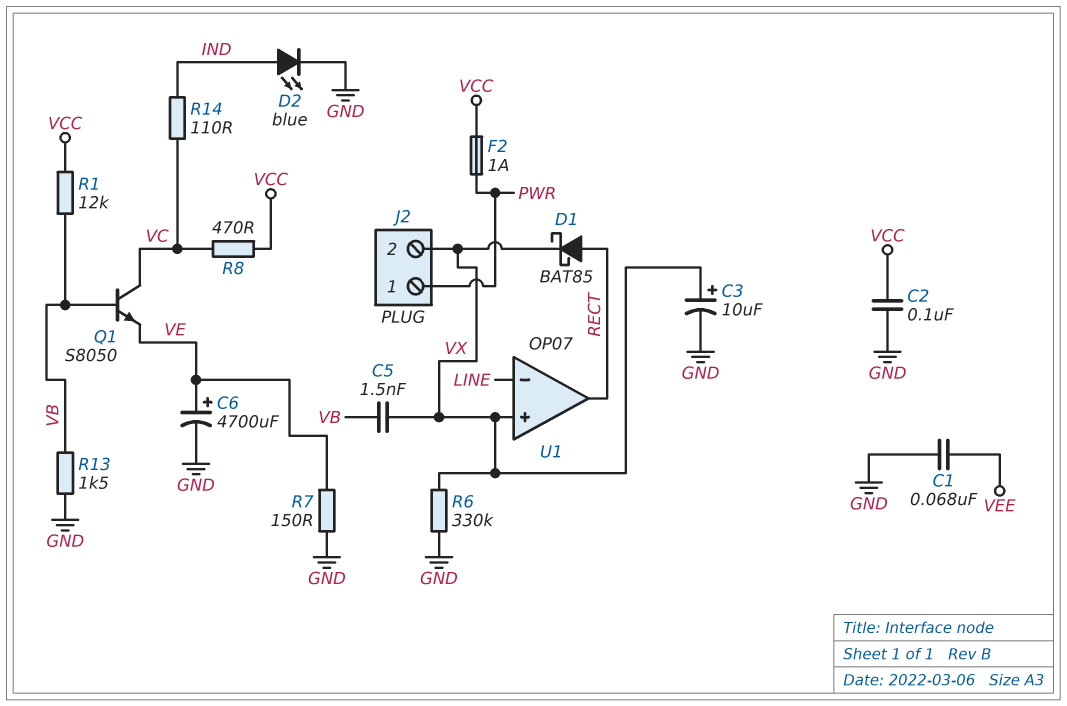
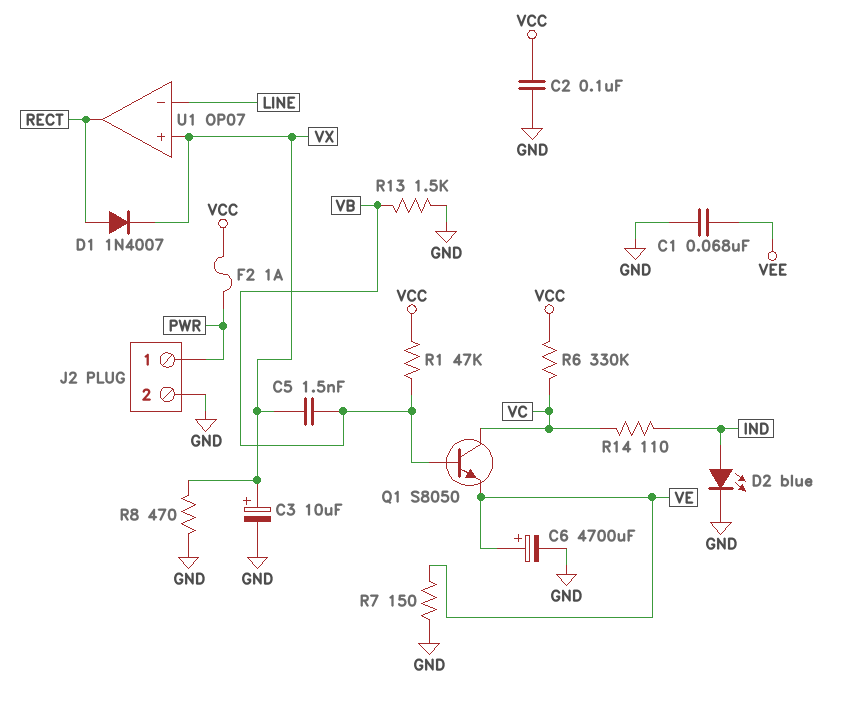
D1: schottky BAT85 (A RECT, K VX) -> diode 1N4007 (A RECT, K VX)
J2 pin 2: VX -> GND
R1: 12k (VB, VCC) -> 47k (VB, VCC)
R6: 330k (GND, VX) -> 330k (VC, VCC)
R8: 470 (VC, VCC) -> 470 (GND, VX)

